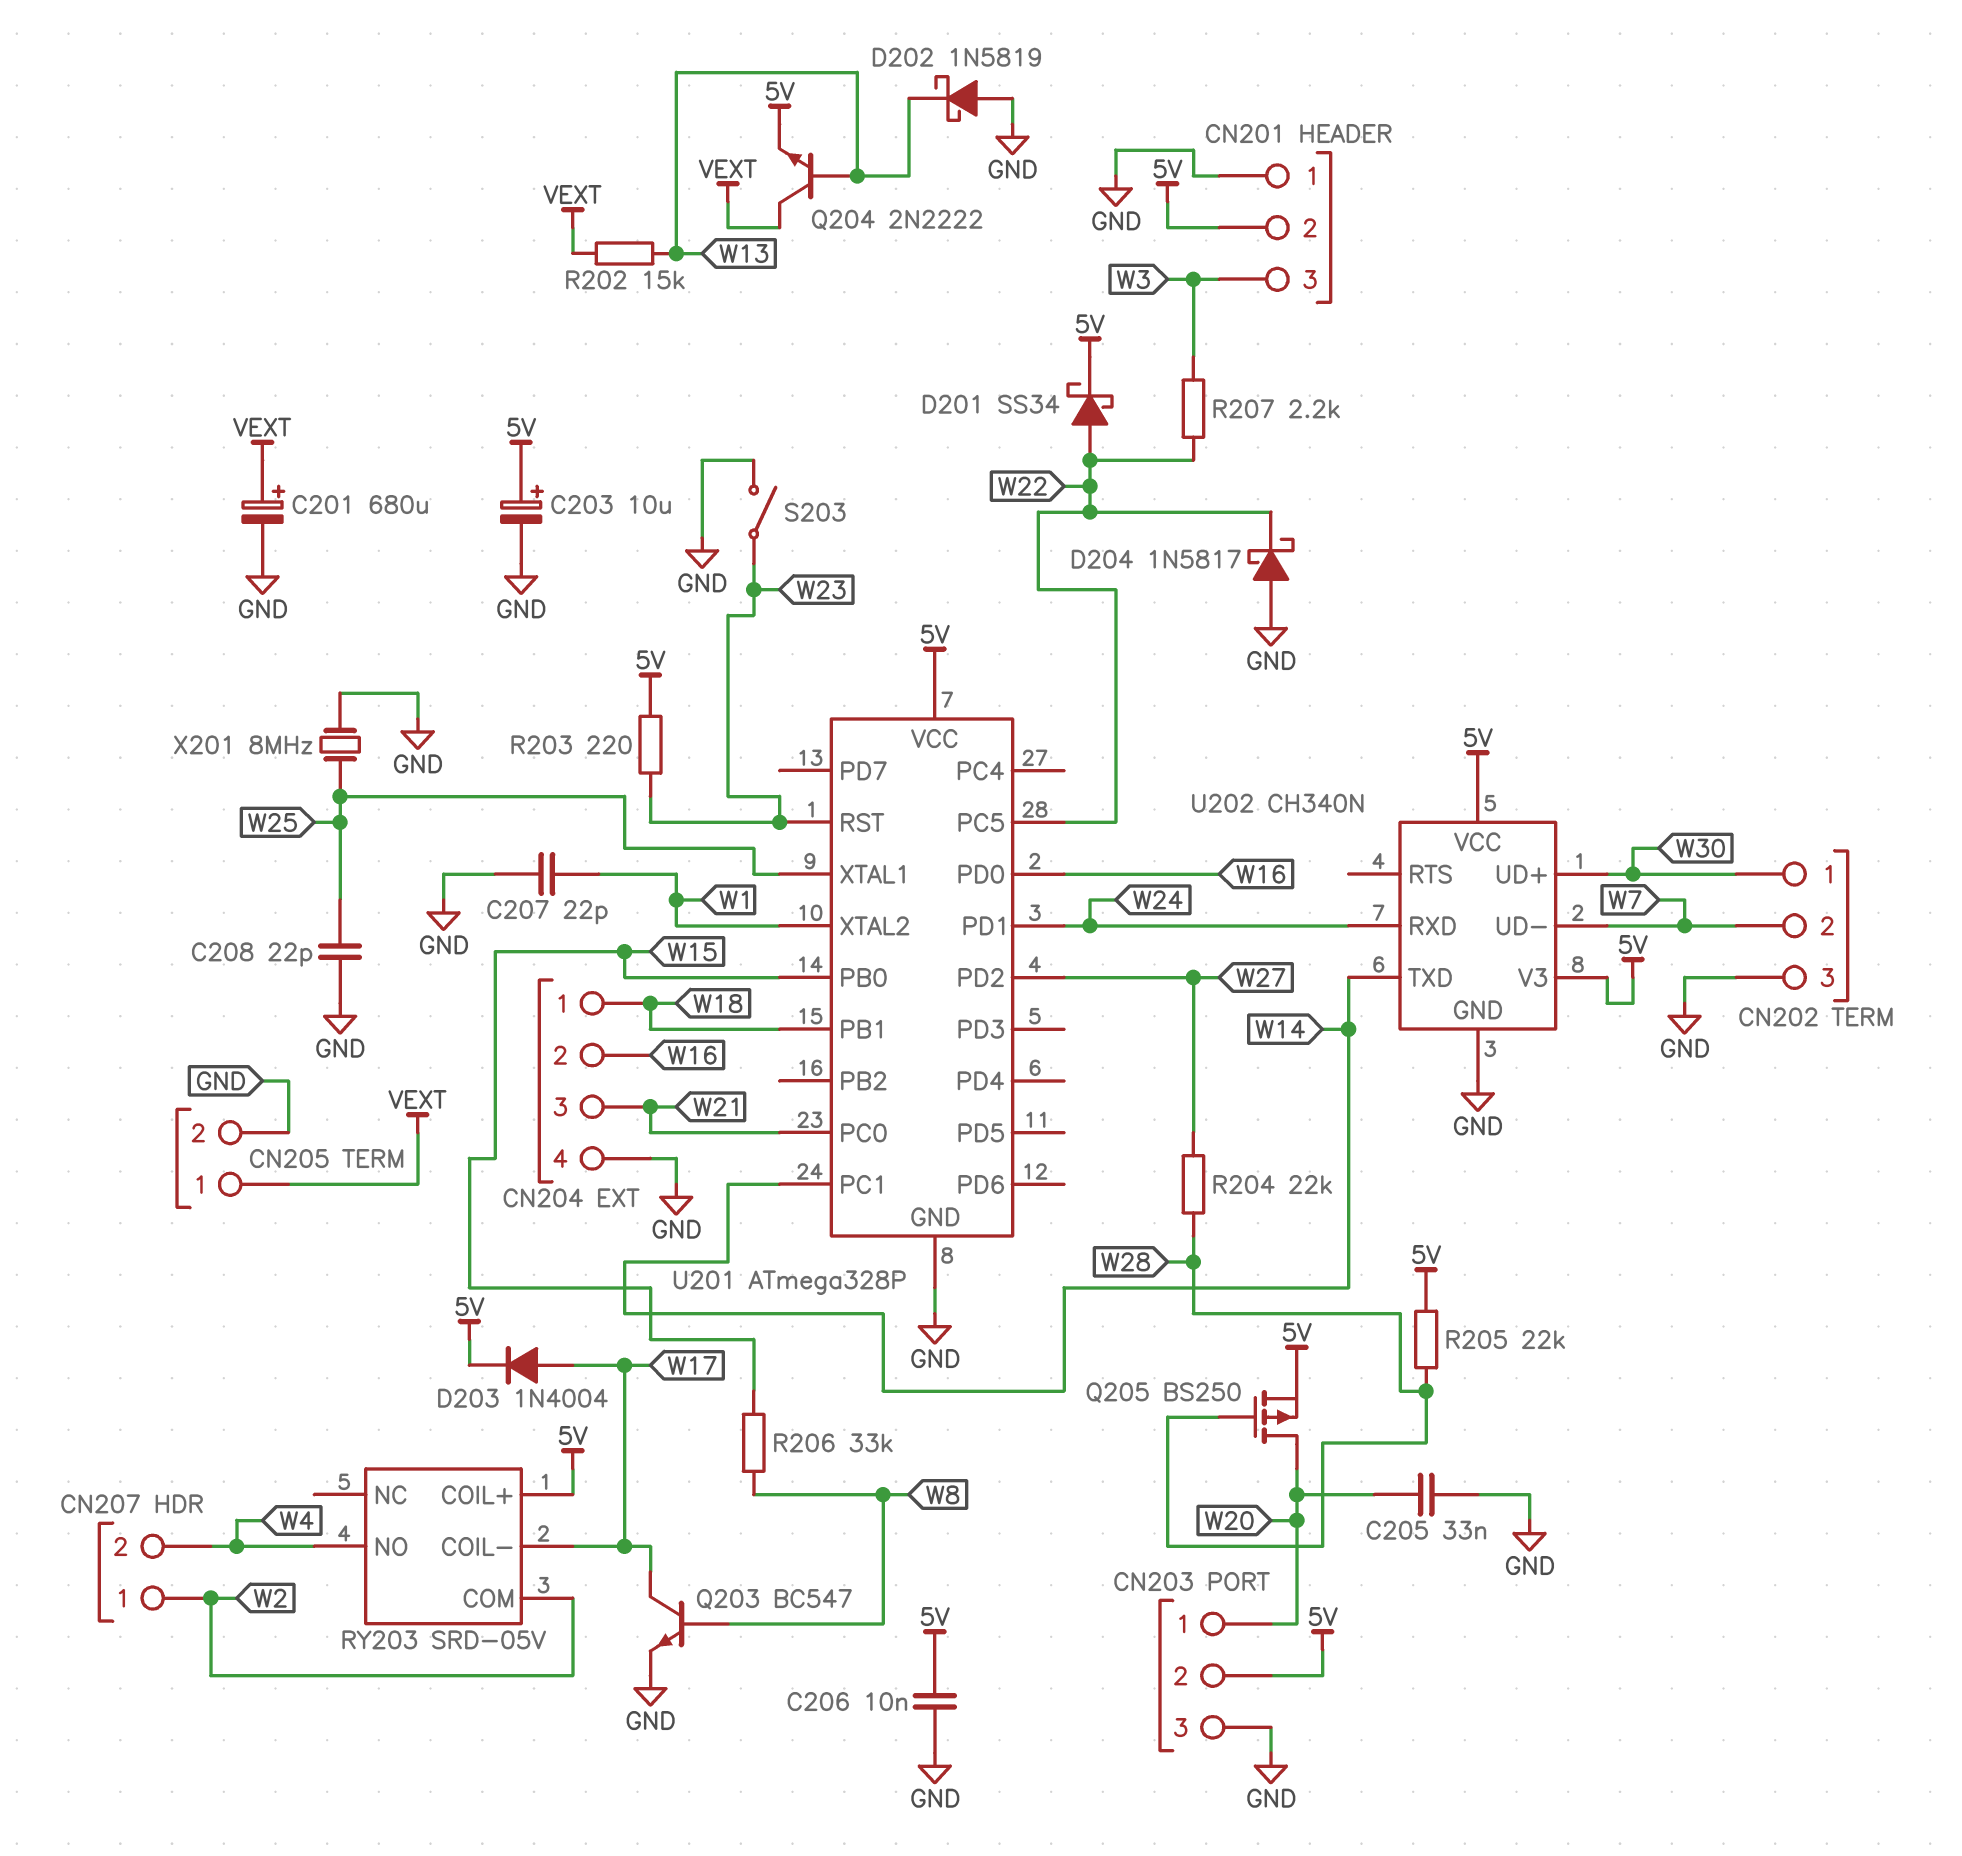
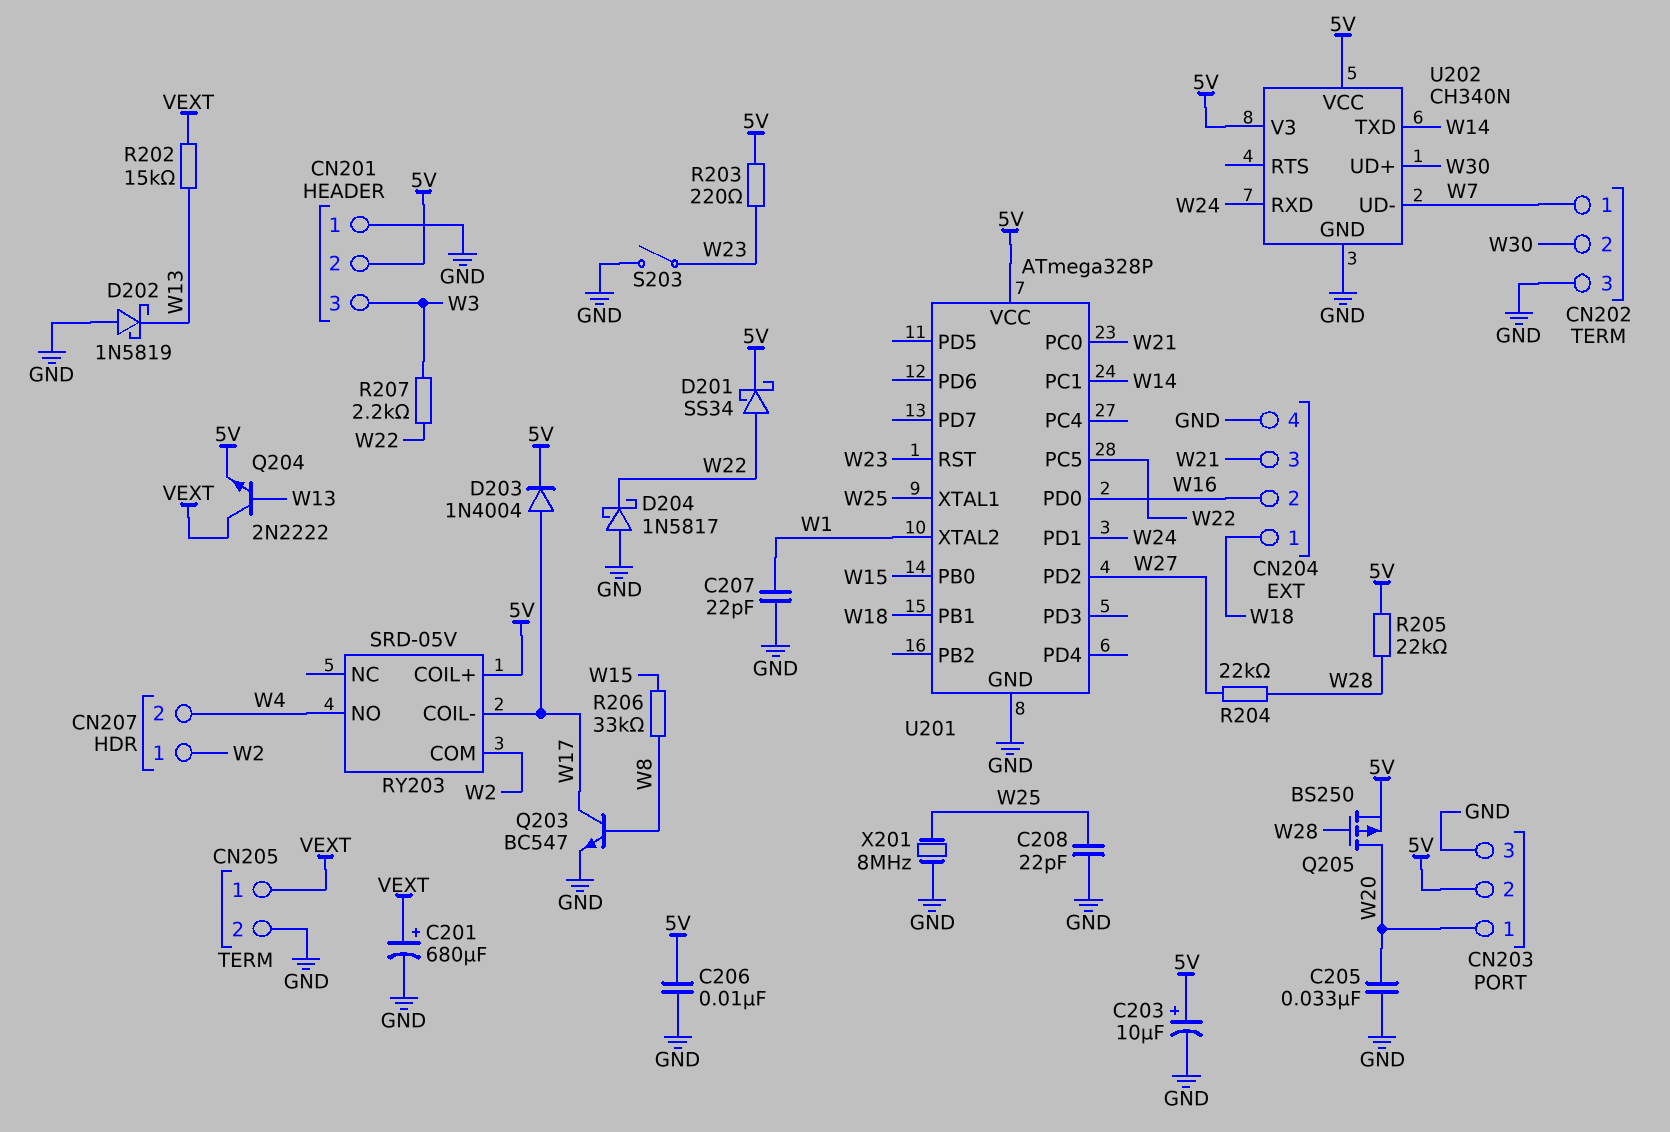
CN202 pin 1: W30 -> W7
CN202 pin 2: W7 -> W30

